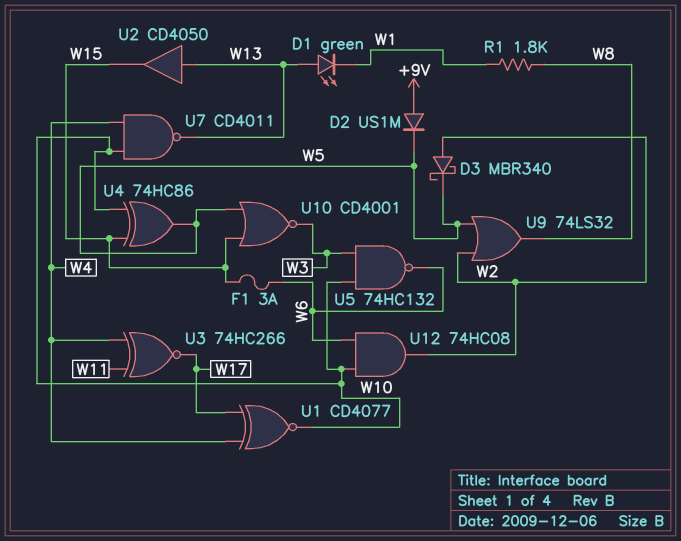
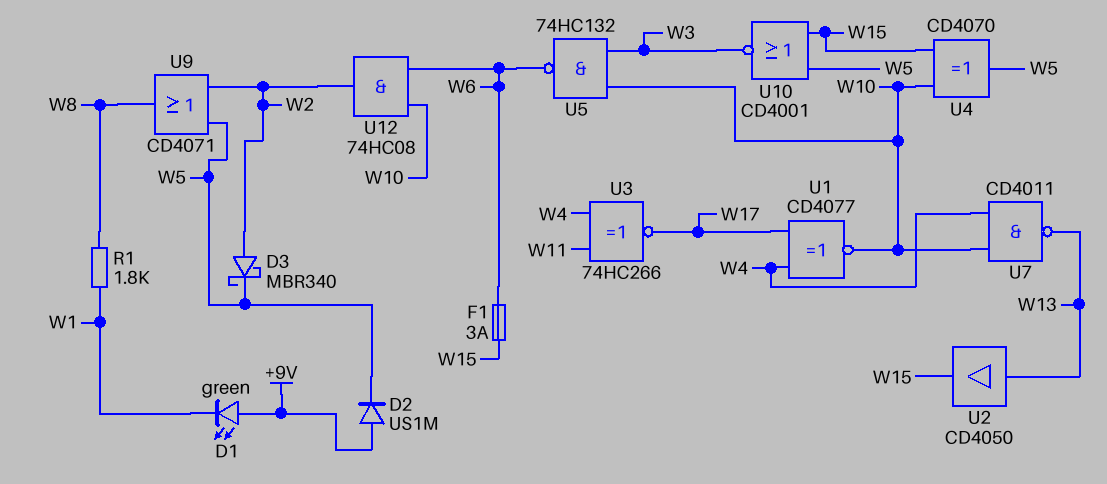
D1: LED green (A W13, K W1) -> LED green (A +9V, K W1)
U4: XOR 74HC86 (in W10, in W15, out W5) -> XOR CD4070 (in W10, in W15, out W5)
U9: OR 74LS32 (in W2, in W5, out W8) -> OR CD4071 (in W2, in W5, out W8)

